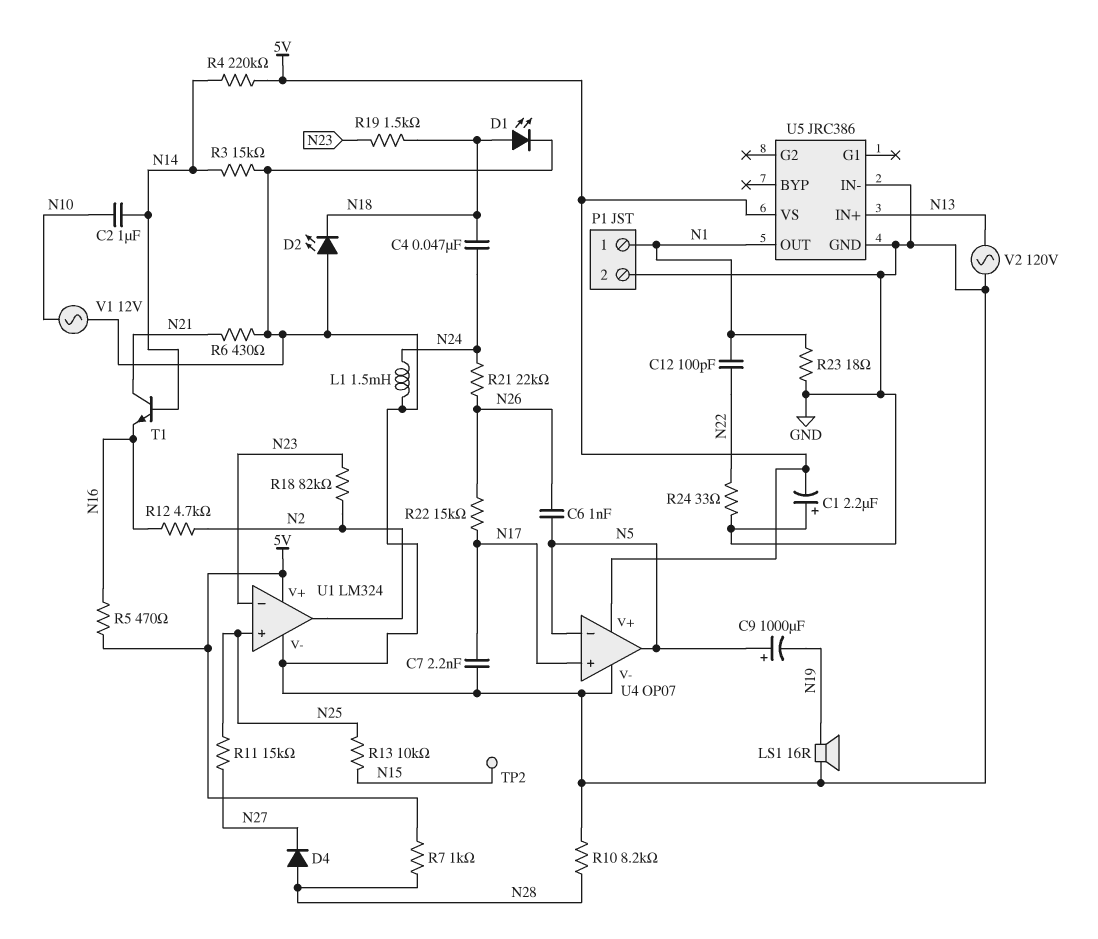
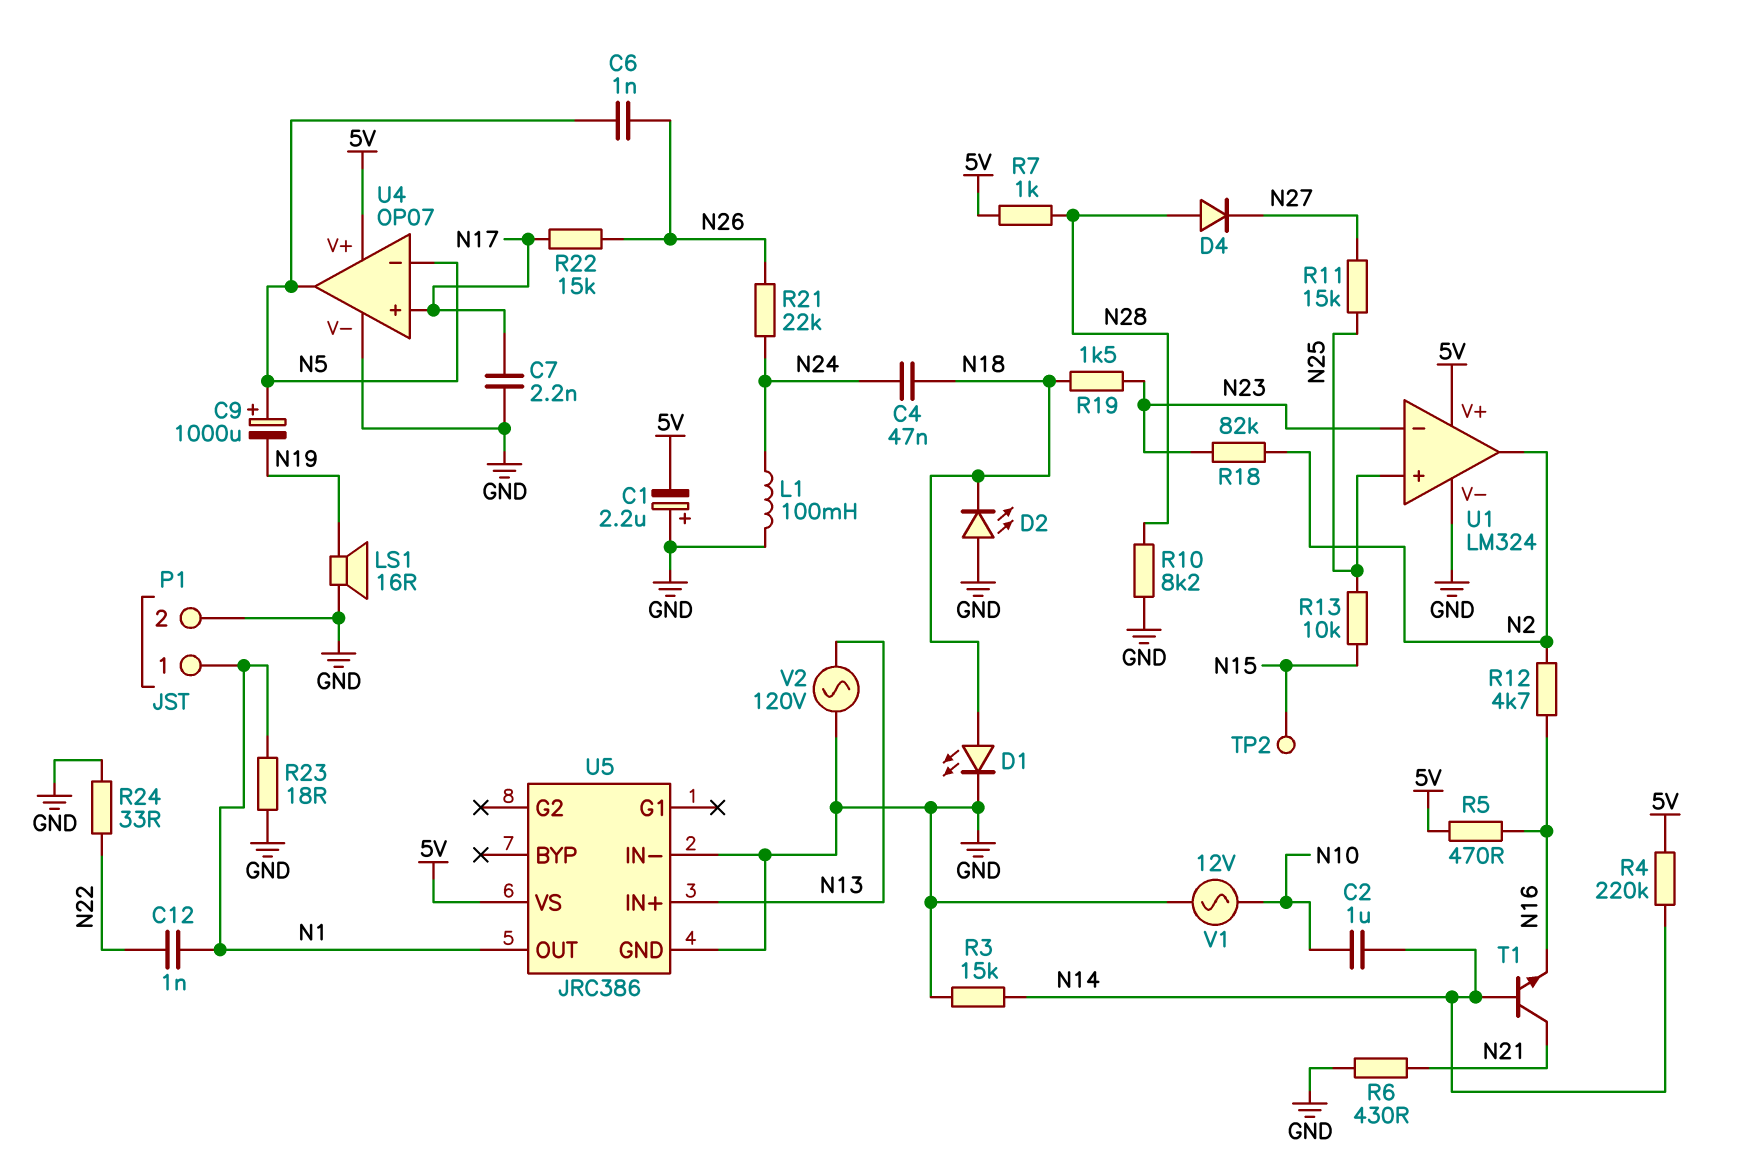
C12: 100pF (N1, N22) -> 1nF (N1, N22)
L1: 1.5mH (GND, N24) -> 100mH (GND, N24)

